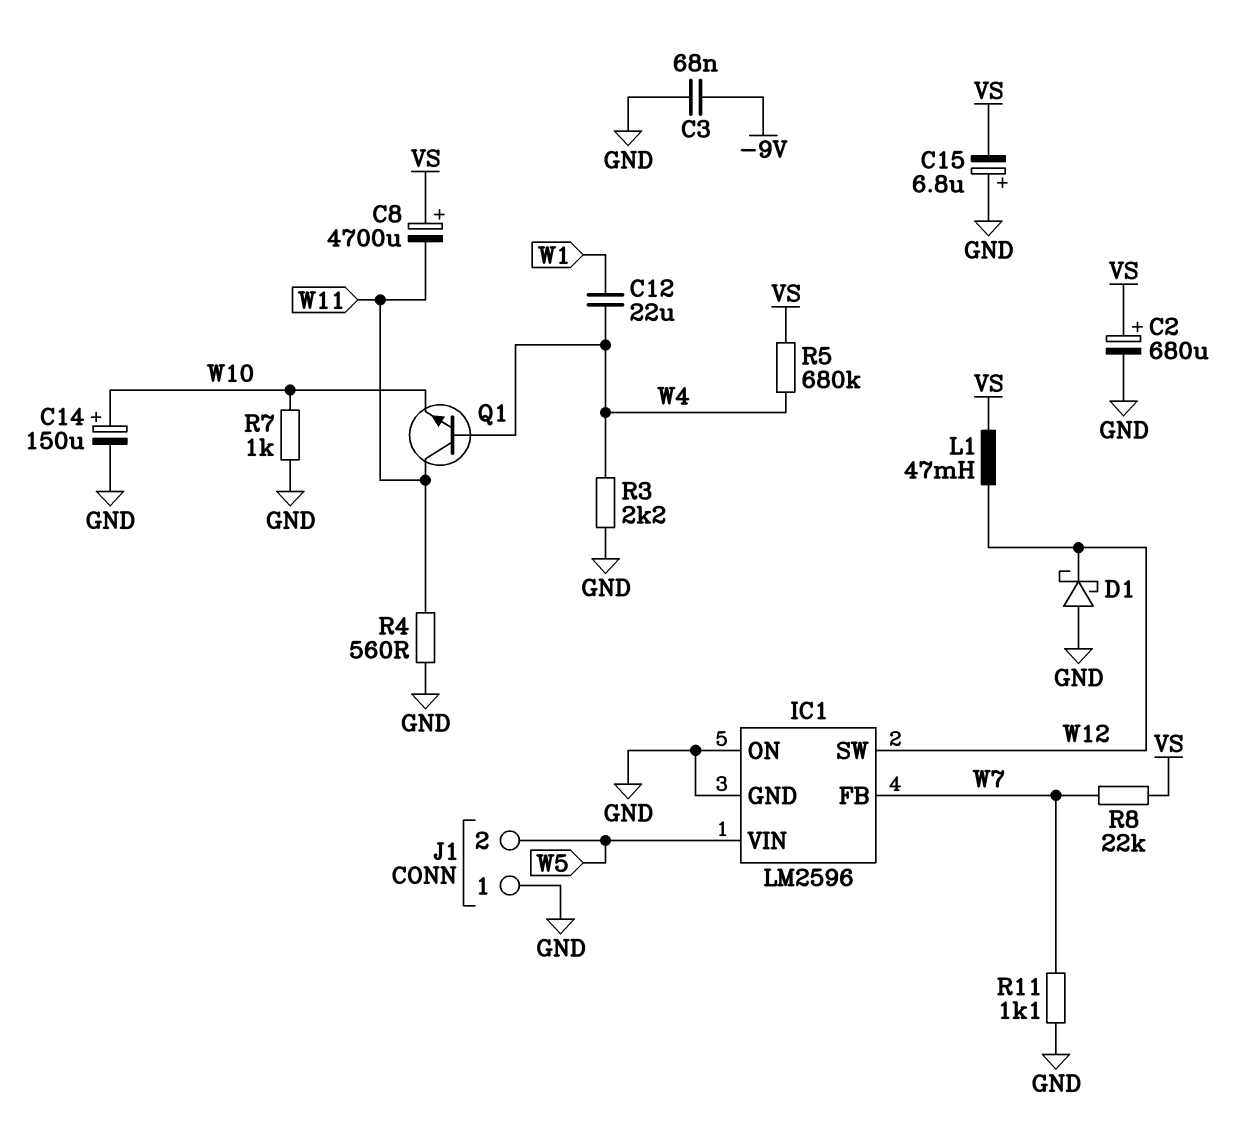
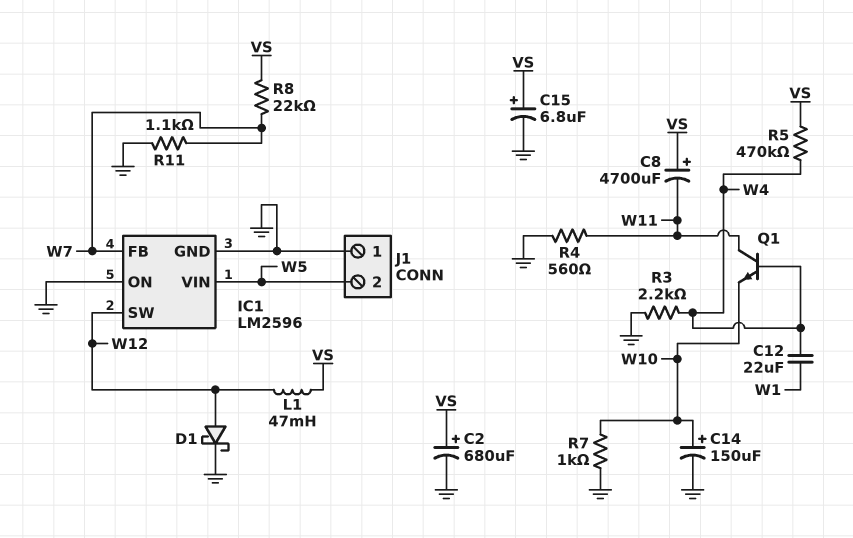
C3: 68nF (-9V, GND) -> none
C15: 6.8uF (plus GND, minus VS) -> 6.8uF (plus VS, minus GND)
D1: schottky (A GND, K W12) -> schottky (A W12, K GND)
R5: 680k (VS, W4) -> 470k (VS, W4)

